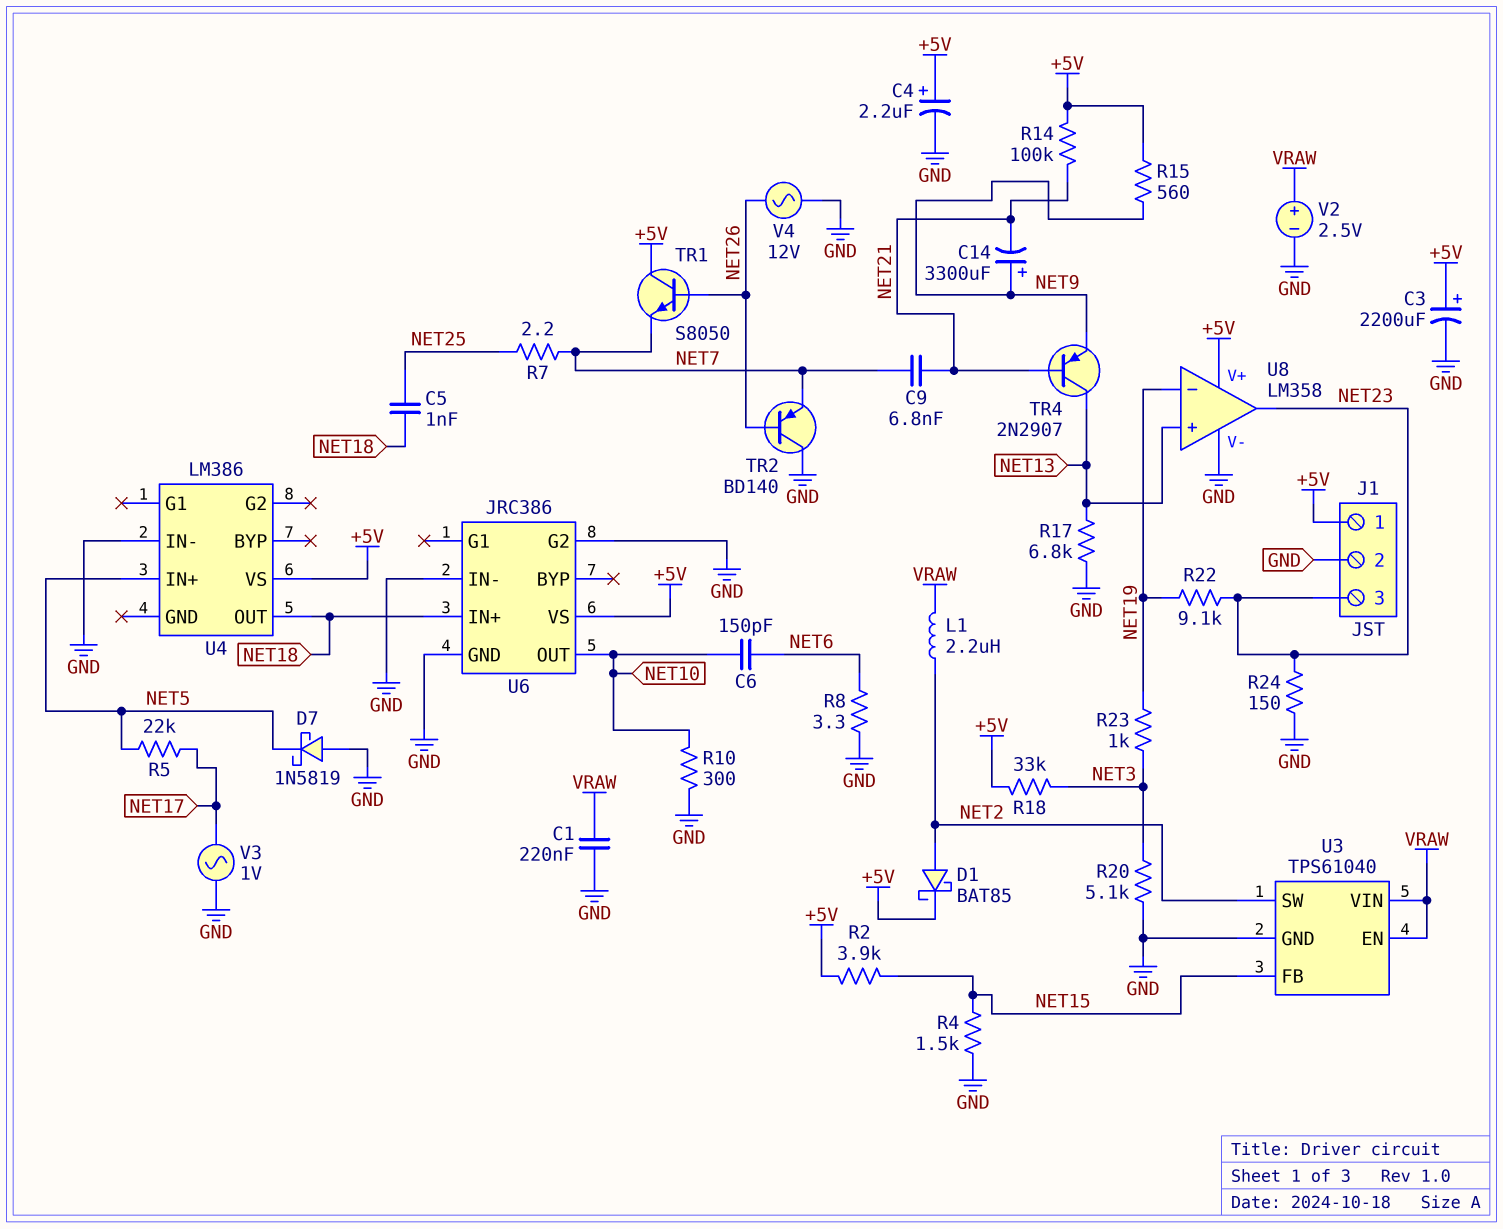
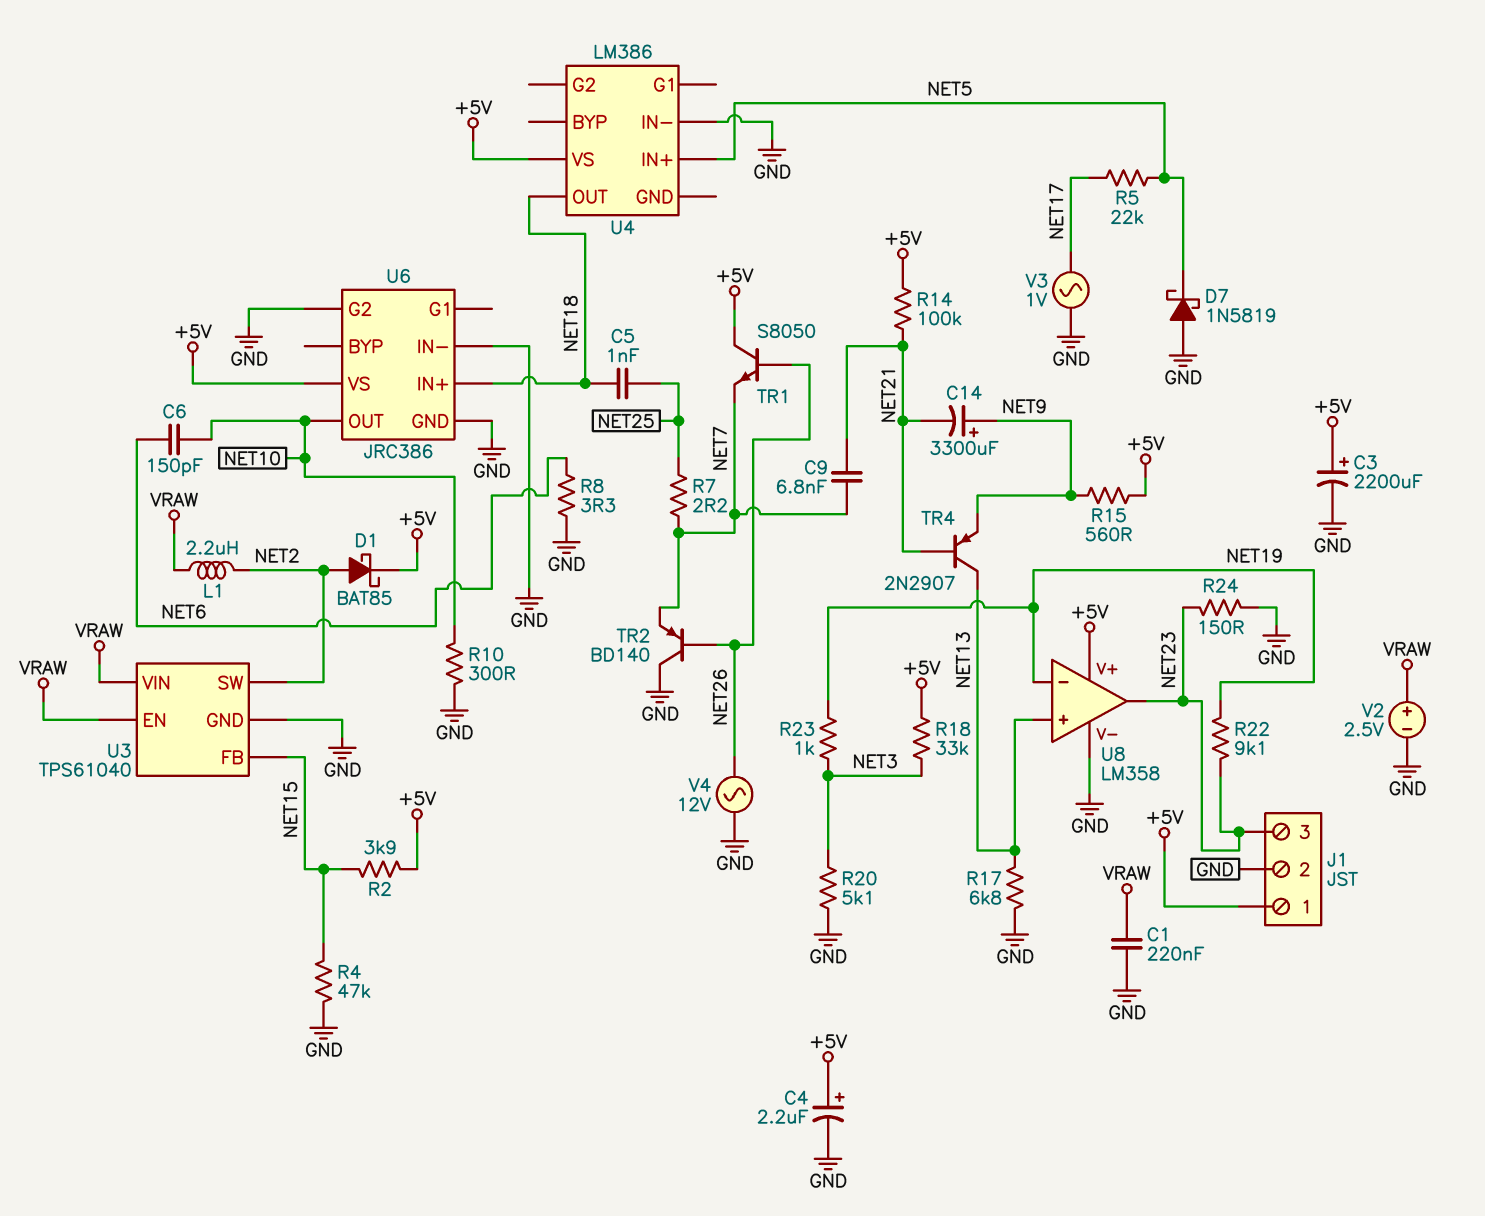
R4: 1.5k (GND, NET15) -> 47k (GND, NET15)

